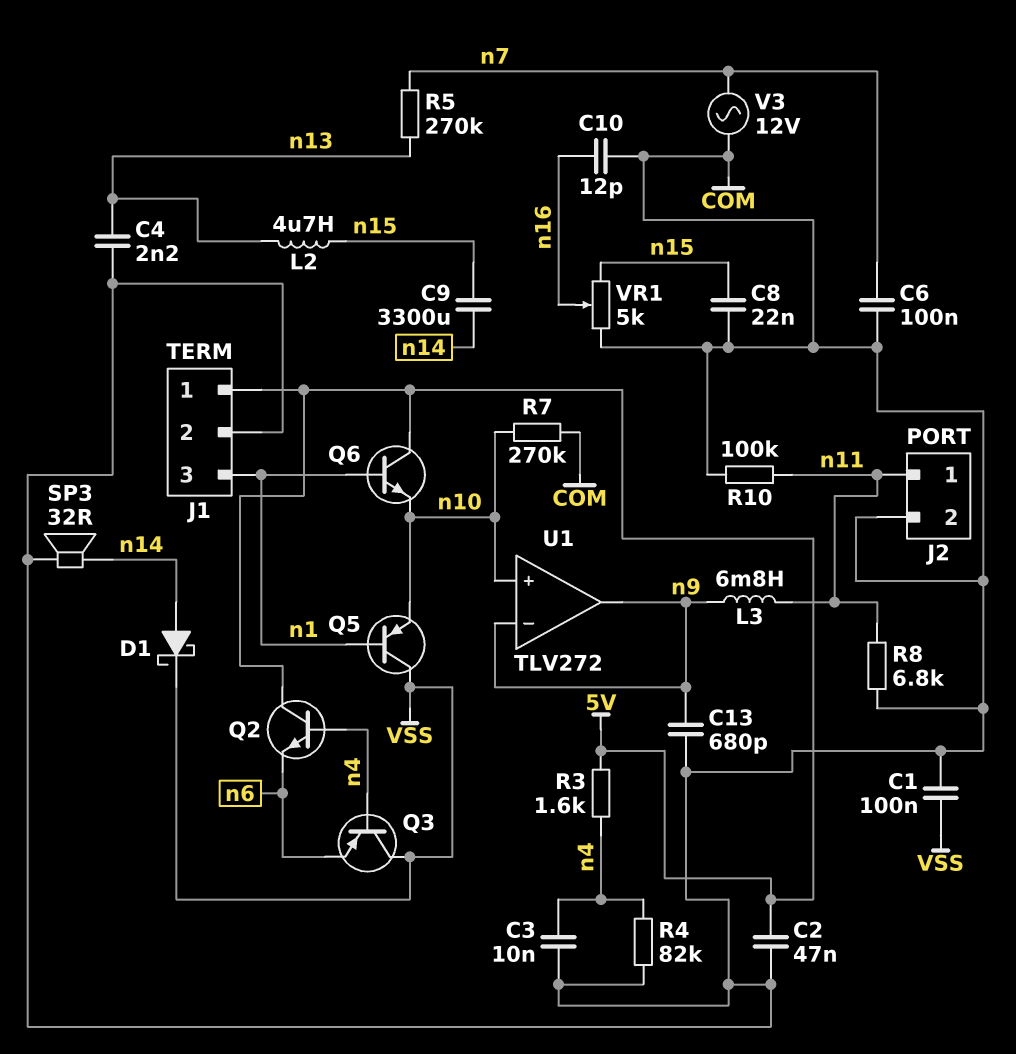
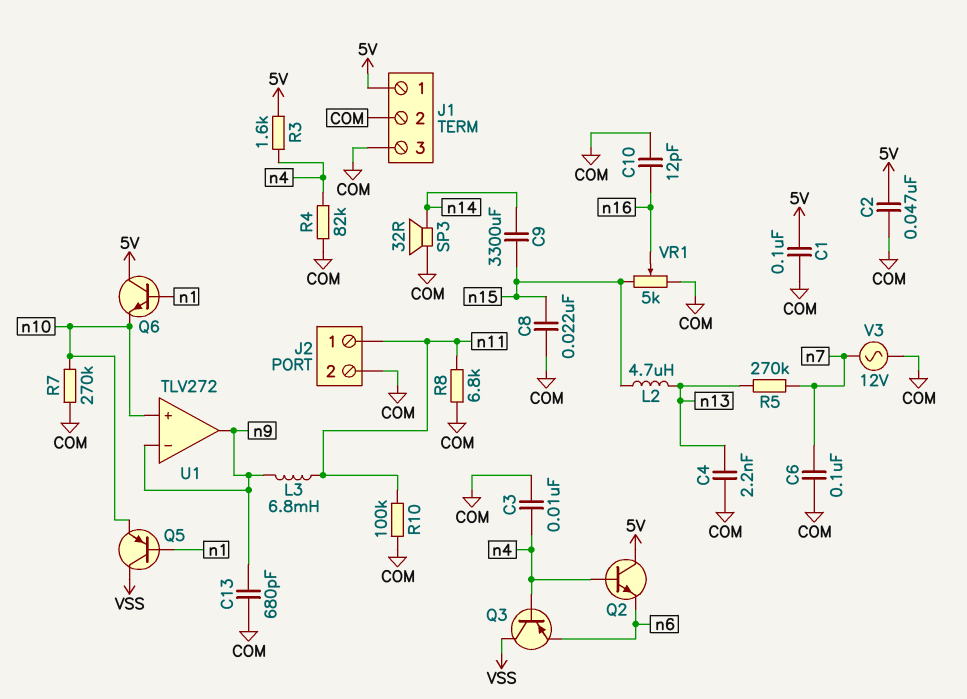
C1: 100nF (COM, VSS) -> 100nF (5V, COM)
D1: schottky (A n14, K VSS) -> none
J1 pin 3: n1 -> COM

